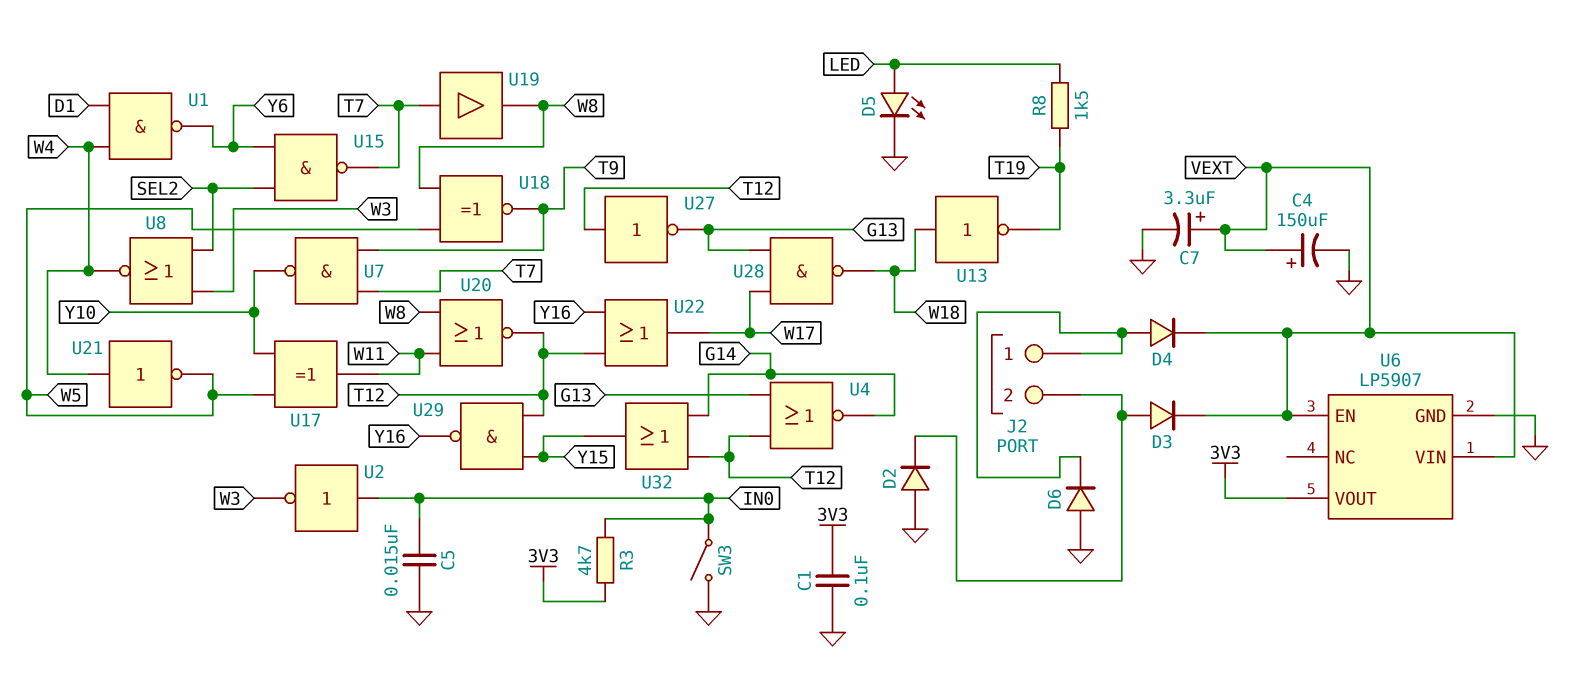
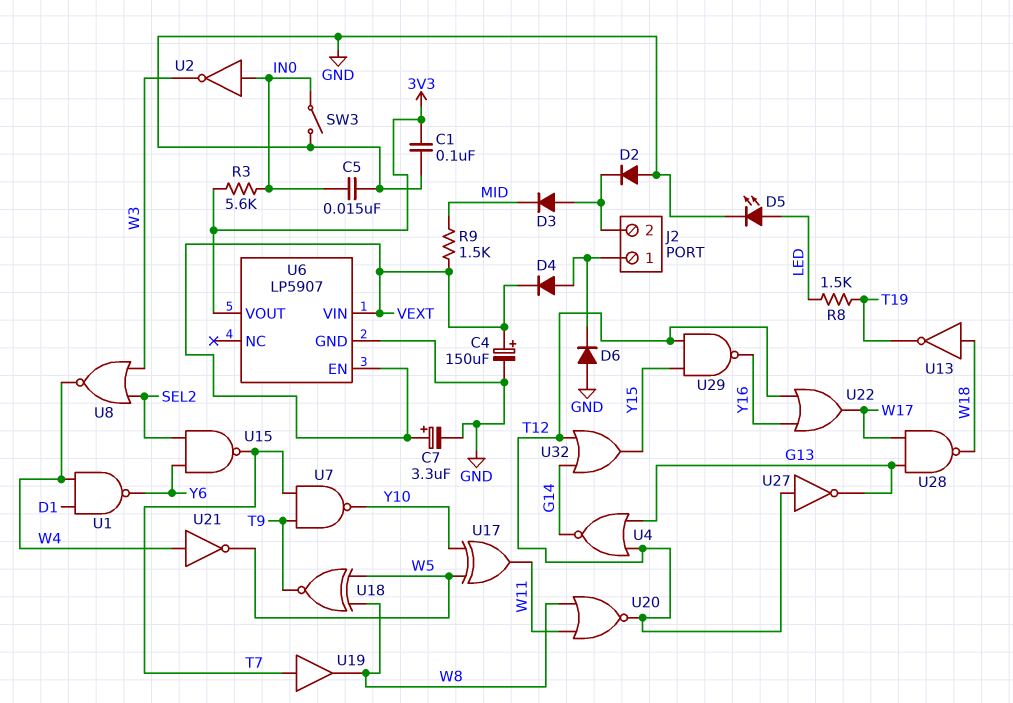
D3: diode (A J2/2, K VEXT) -> diode (A J2/2, K MID)
R3: 4.7k (3V3, IN0) -> 5.6k (3V3, IN0)
R9: none -> 1.5k (MID, VEXT)

